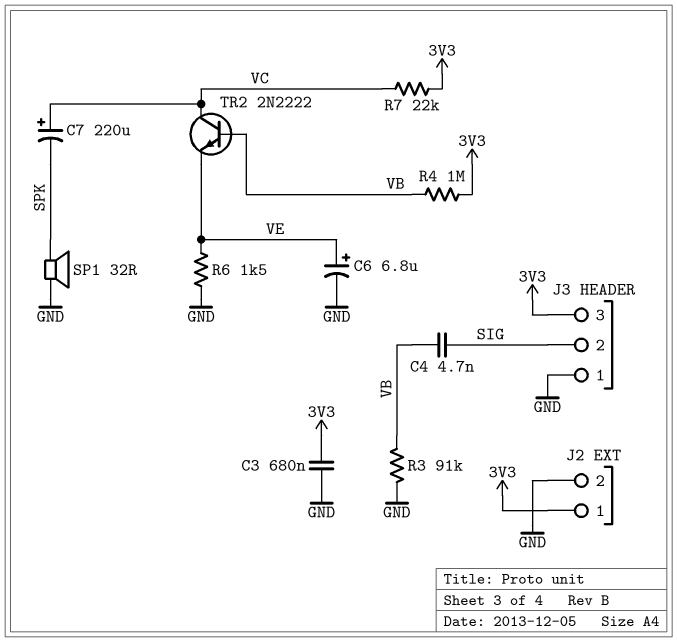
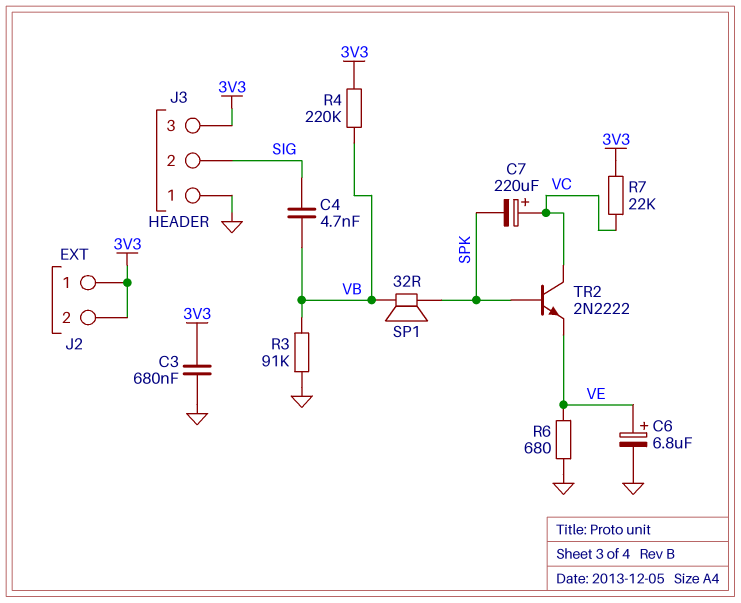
J2 pin 2: GND -> 3V3
R4: 1M (3V3, VB) -> 220k (3V3, VB)
R6: 1.5k (GND, VE) -> 680 (GND, VE)
SP1: speaker 32R (GND, SPK) -> speaker 32R (SPK, VB)
TR2: NPN 2N2222 (B VB, C VC, E VE) -> NPN 2N2222 (B SPK, C VC, E VE)

